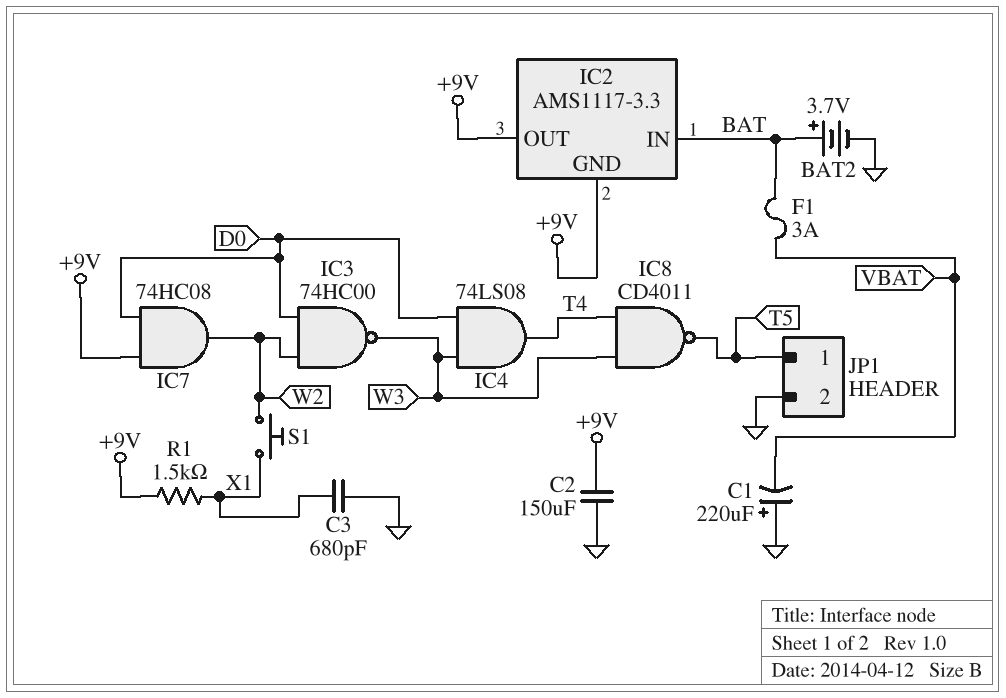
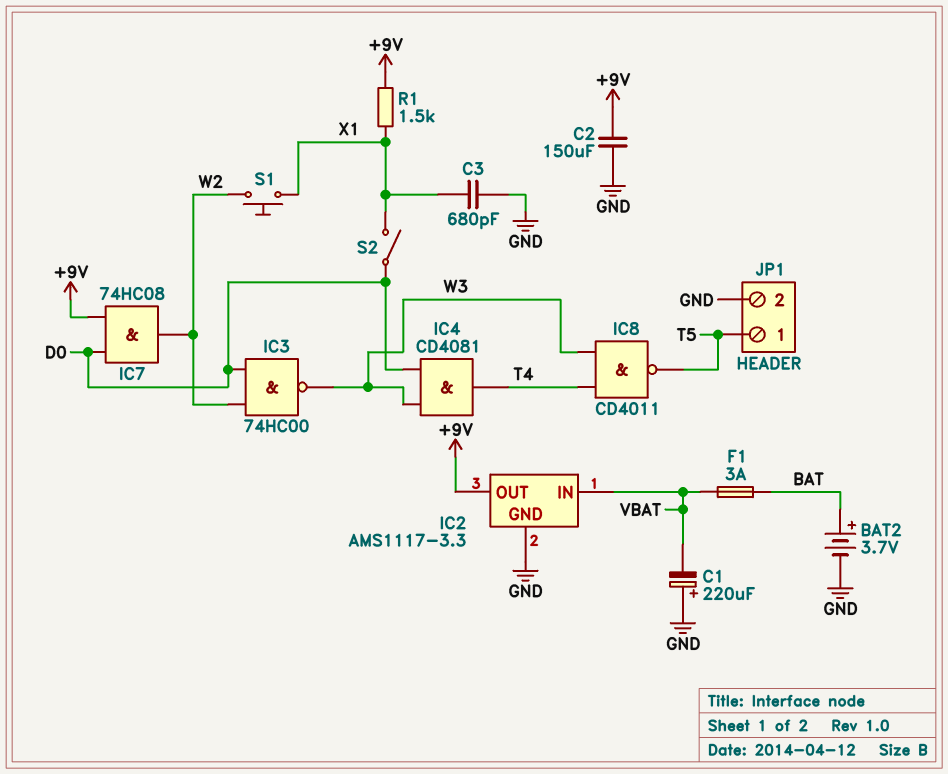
IC2 pin GND: +9V -> GND
IC2 pin IN: BAT -> VBAT
IC4: AND 74LS08 (in D0, in W3, out T4) -> AND CD4081 (in D0, in W3, out T4)
S2: none -> switch (D0, X1)

